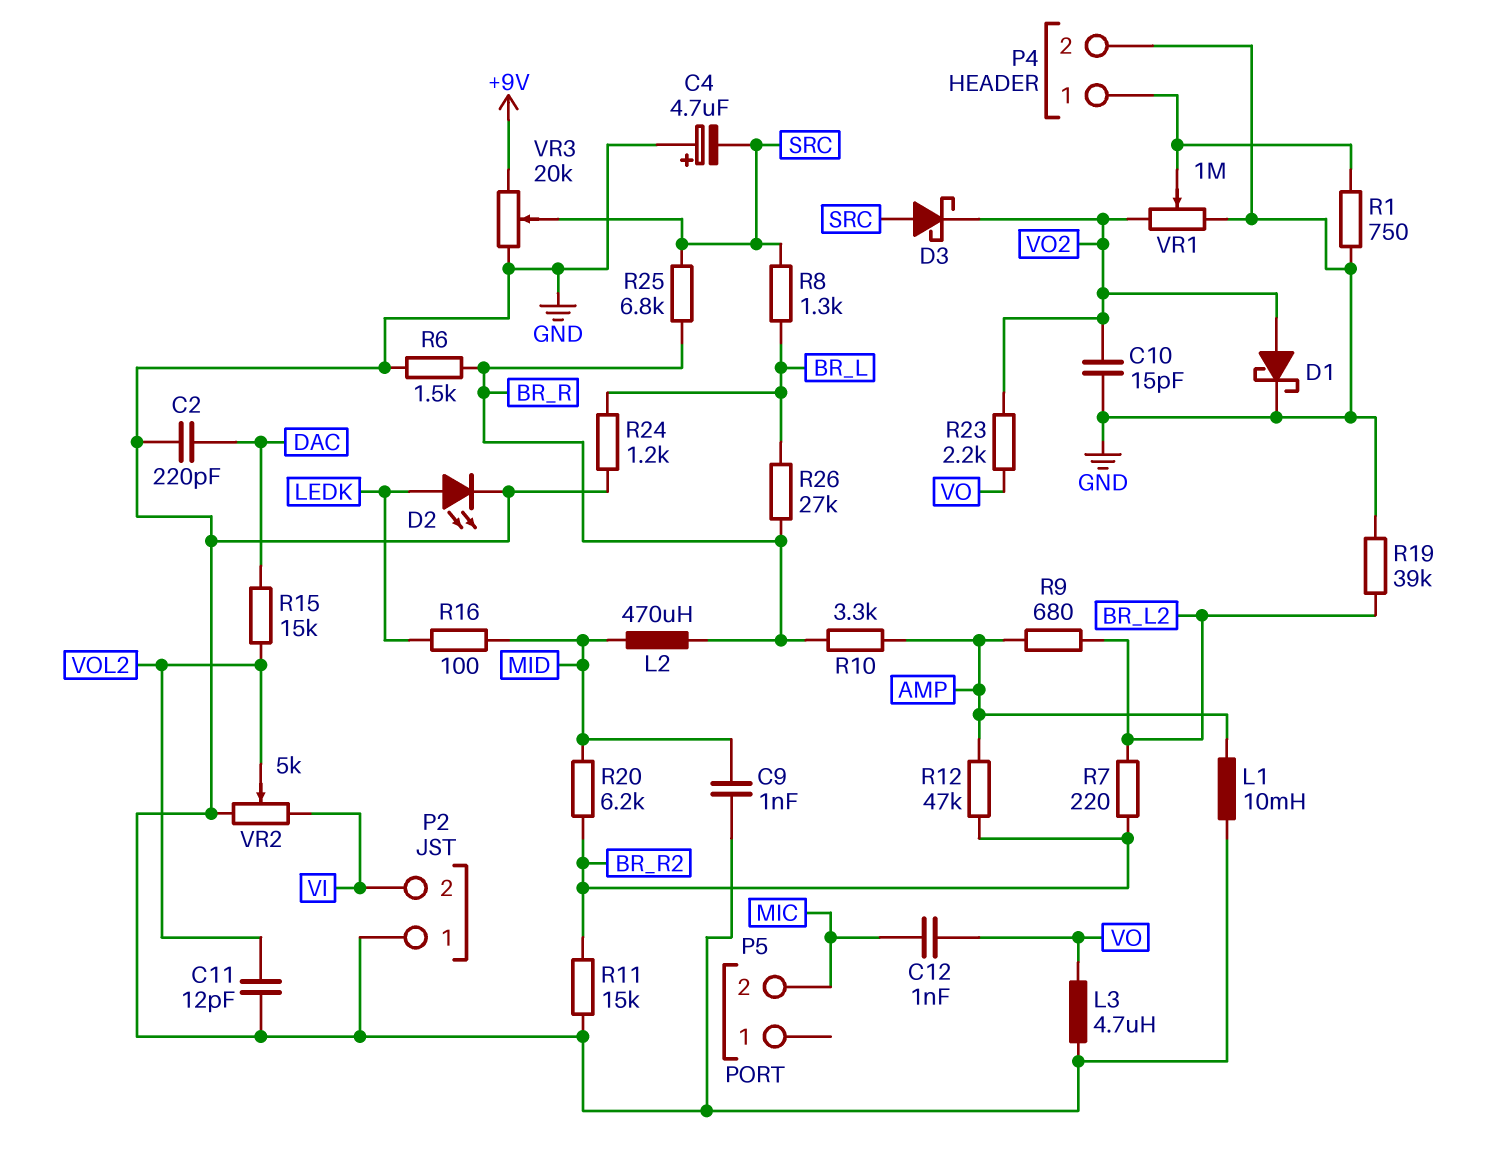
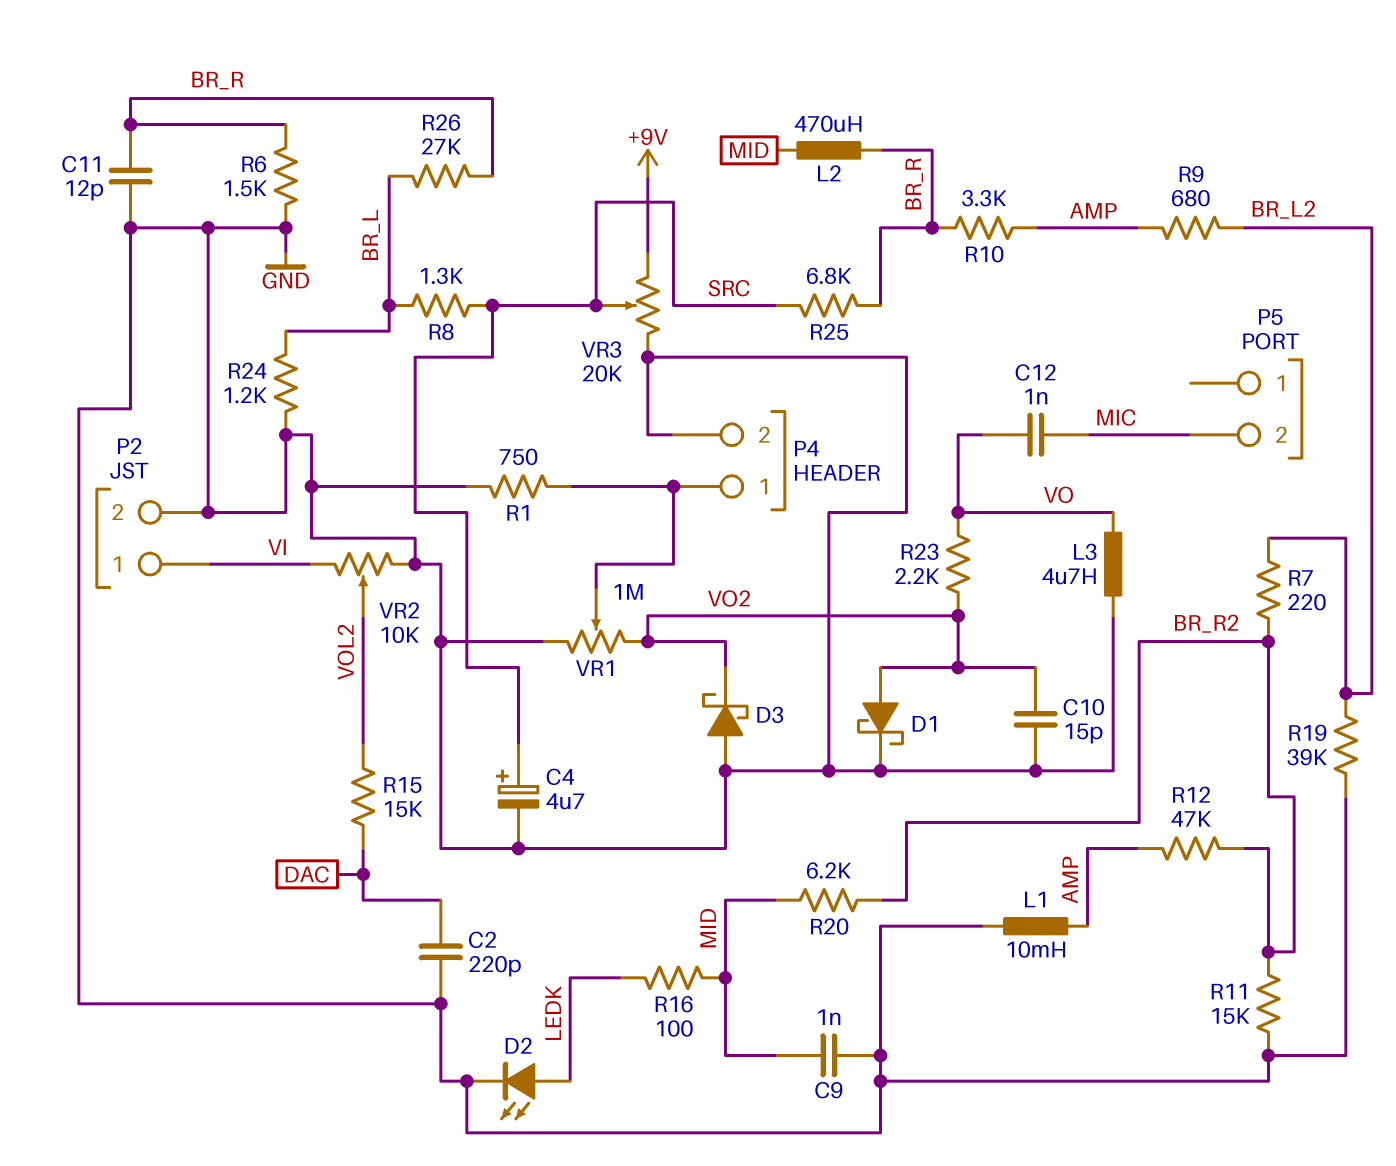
C4: 4.7uF (plus GND, minus SRC) -> 4.7uF (plus SRC, minus GND)
C11: 12pF (GND, VOL2) -> 12pF (BR_R, GND)
D3: schottky (A SRC, K VO2) -> schottky (A GND, K VO2)
P2 pin 1: GND -> VI
P2 pin 2: VI -> GND
VR2: 5k (GND, VI, wiper VOL2) -> 10k (GND, VI, wiper VOL2)

